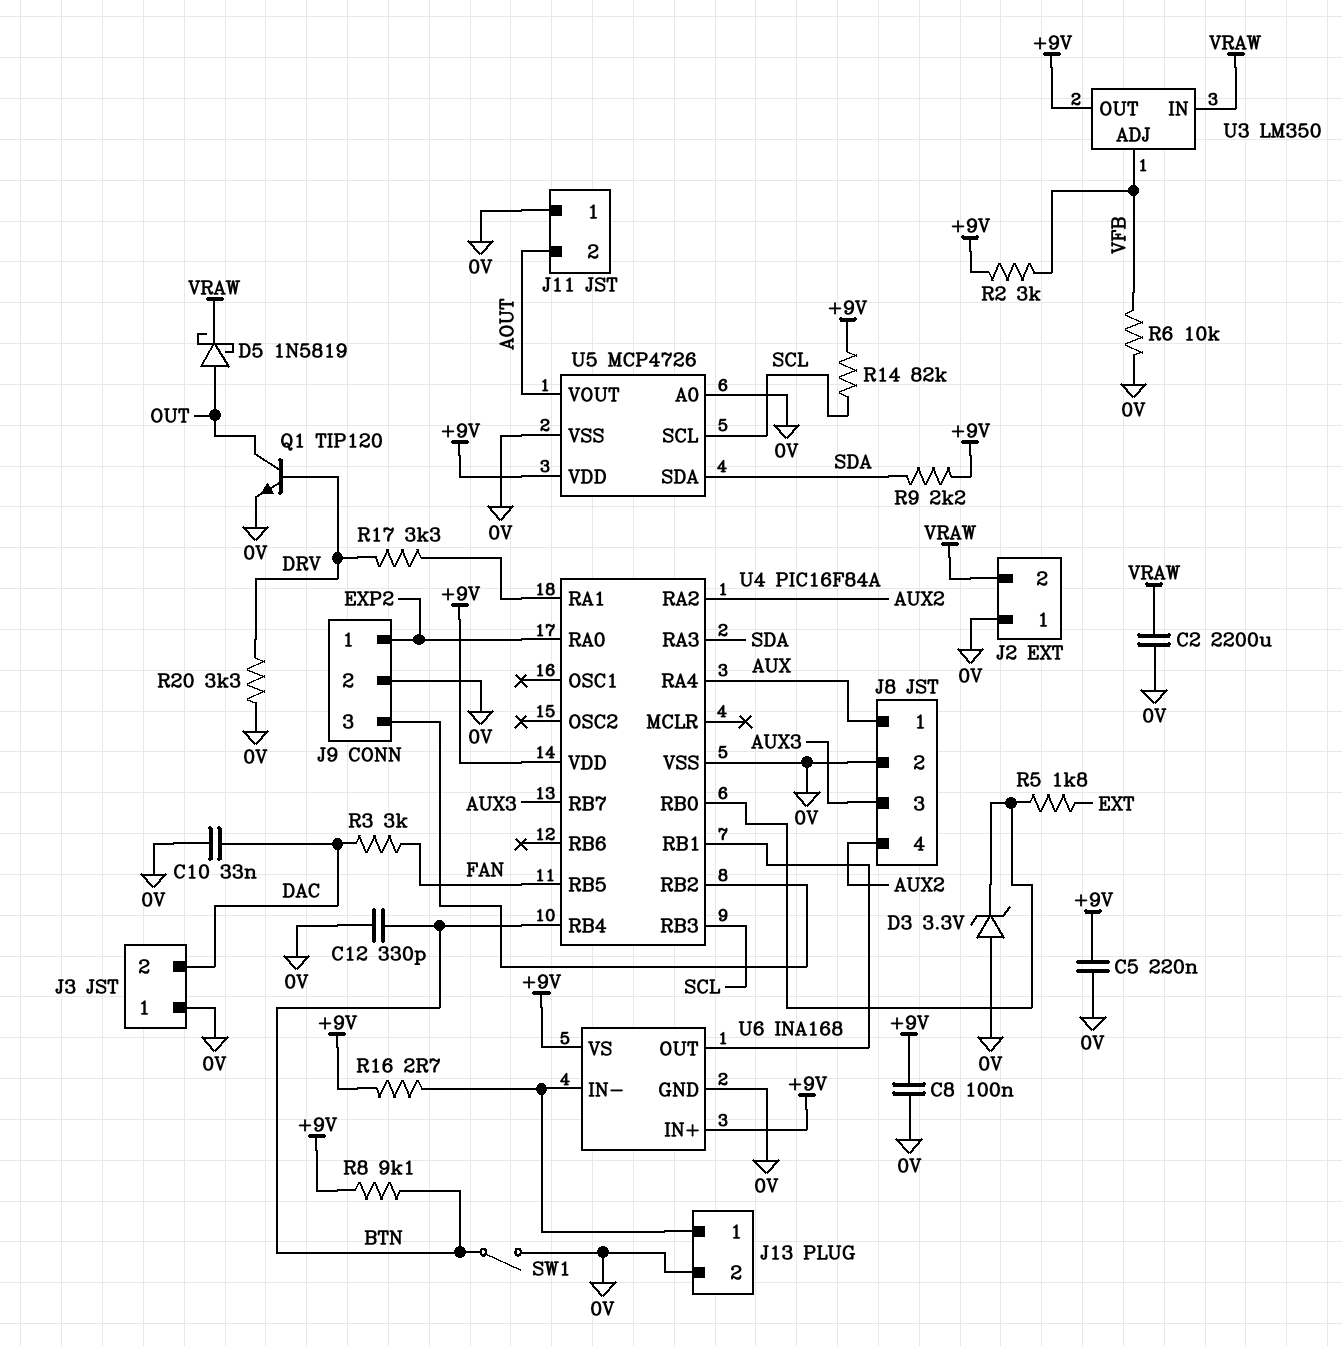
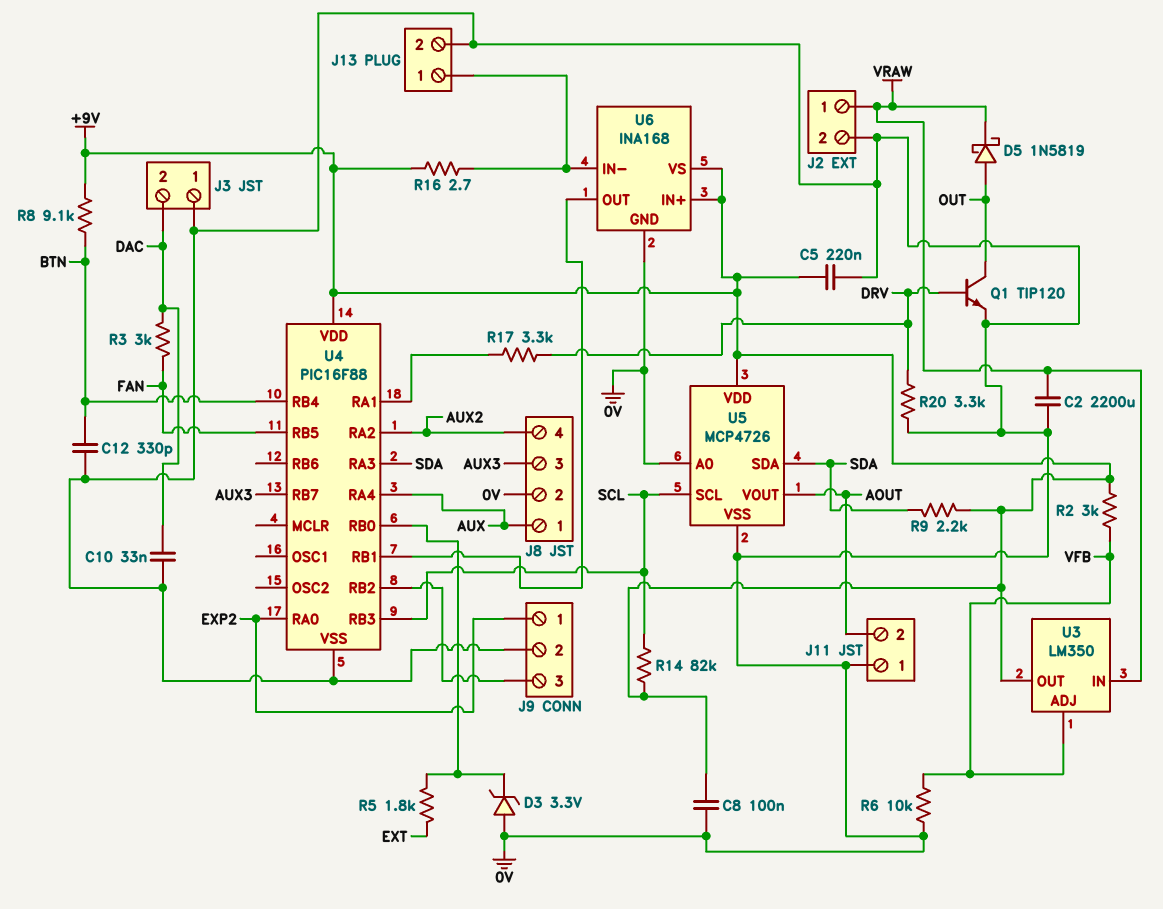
J2 pin 1: 0V -> VRAW
J2 pin 2: VRAW -> 0V
SW1: switch (0V, BTN) -> none
U4: PIC16F84A -> PIC16F88

